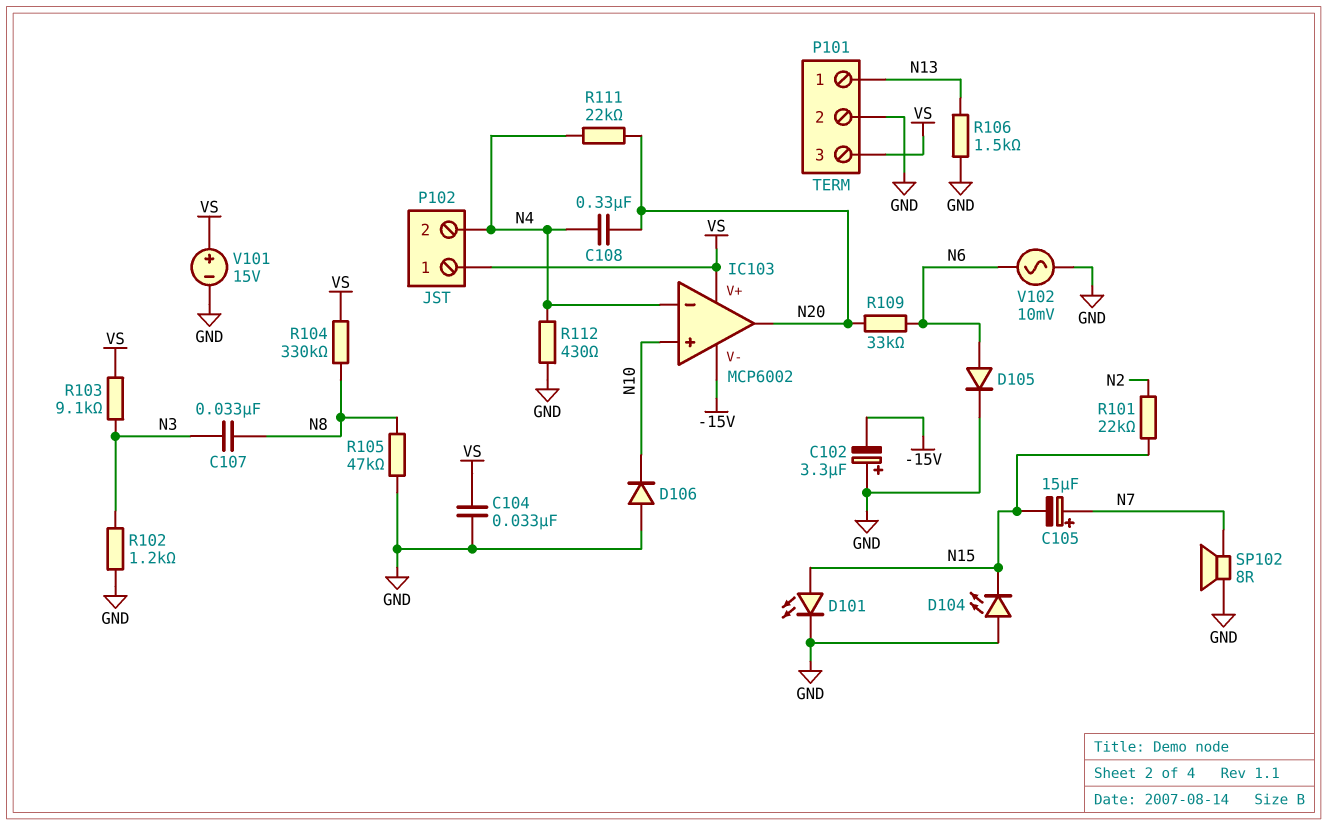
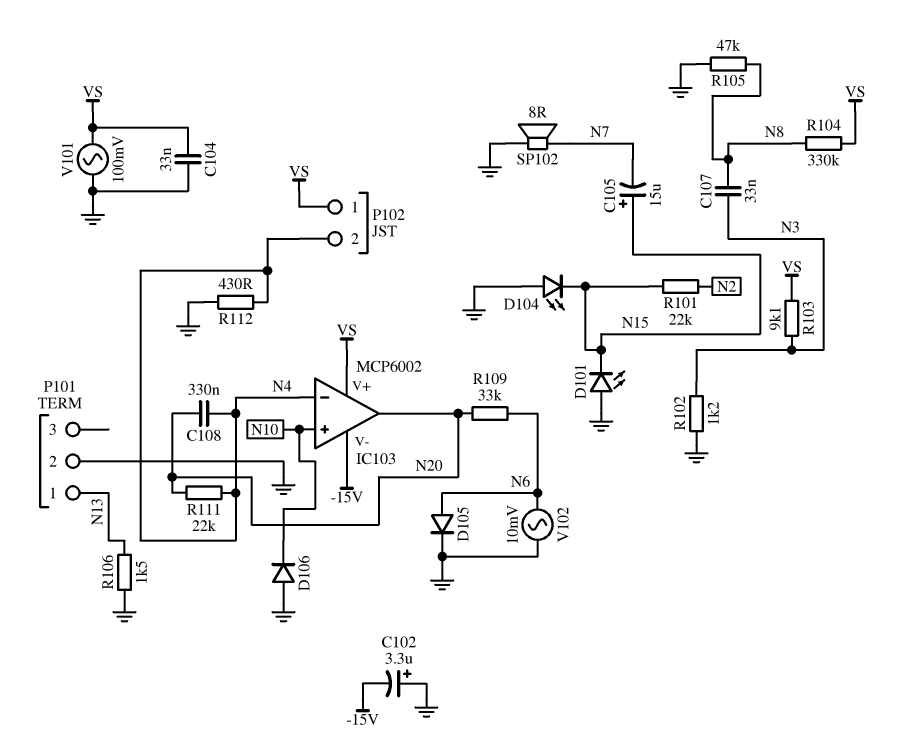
C105: 15uF (plus N7, minus N15) -> 15uF (plus N15, minus N7)
D101: LED (A N15, K GND) -> LED (A GND, K N15)
P101 pin 3: VS -> none
V101: 15V (plus VS, minus GND) -> AC 100mV (GND, VS)

